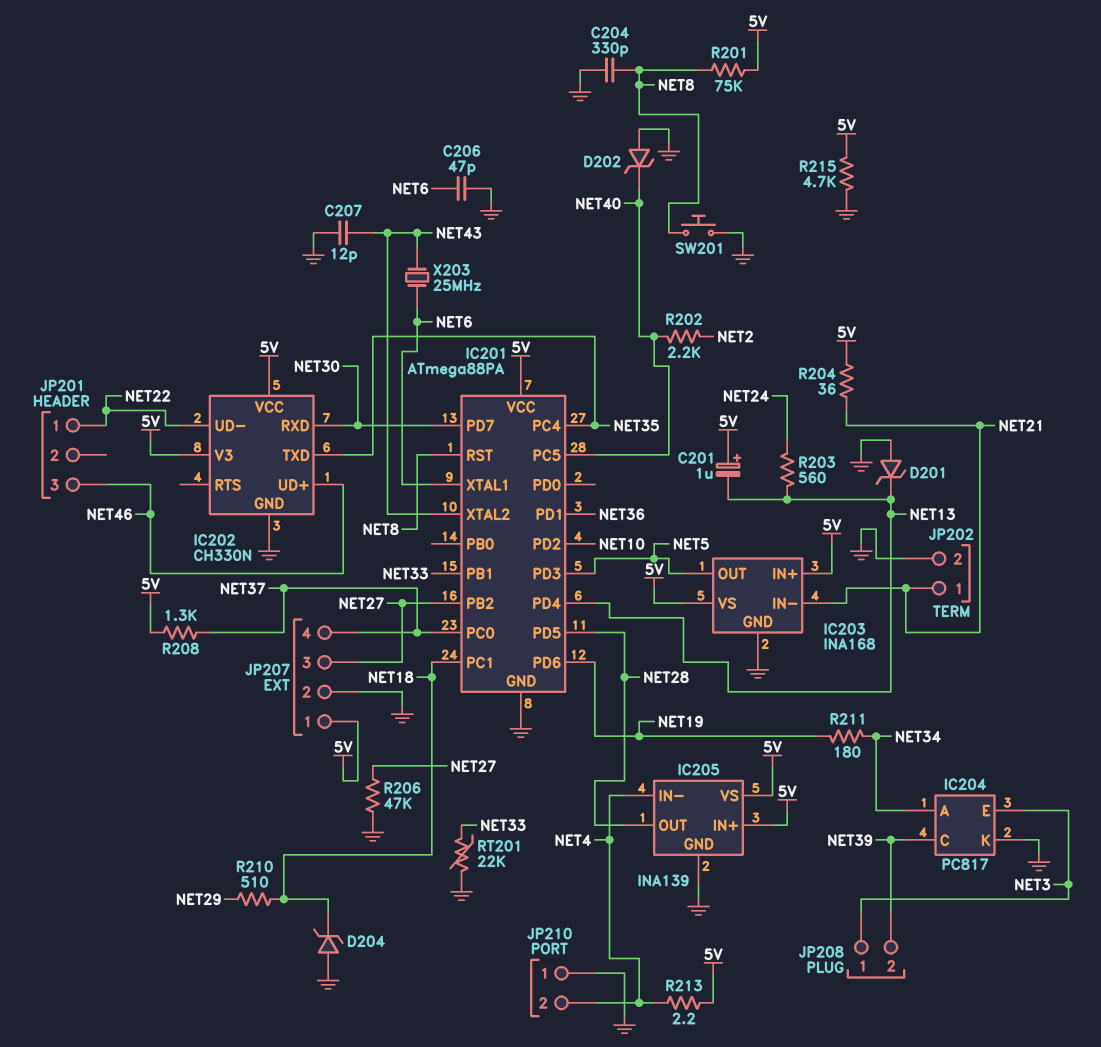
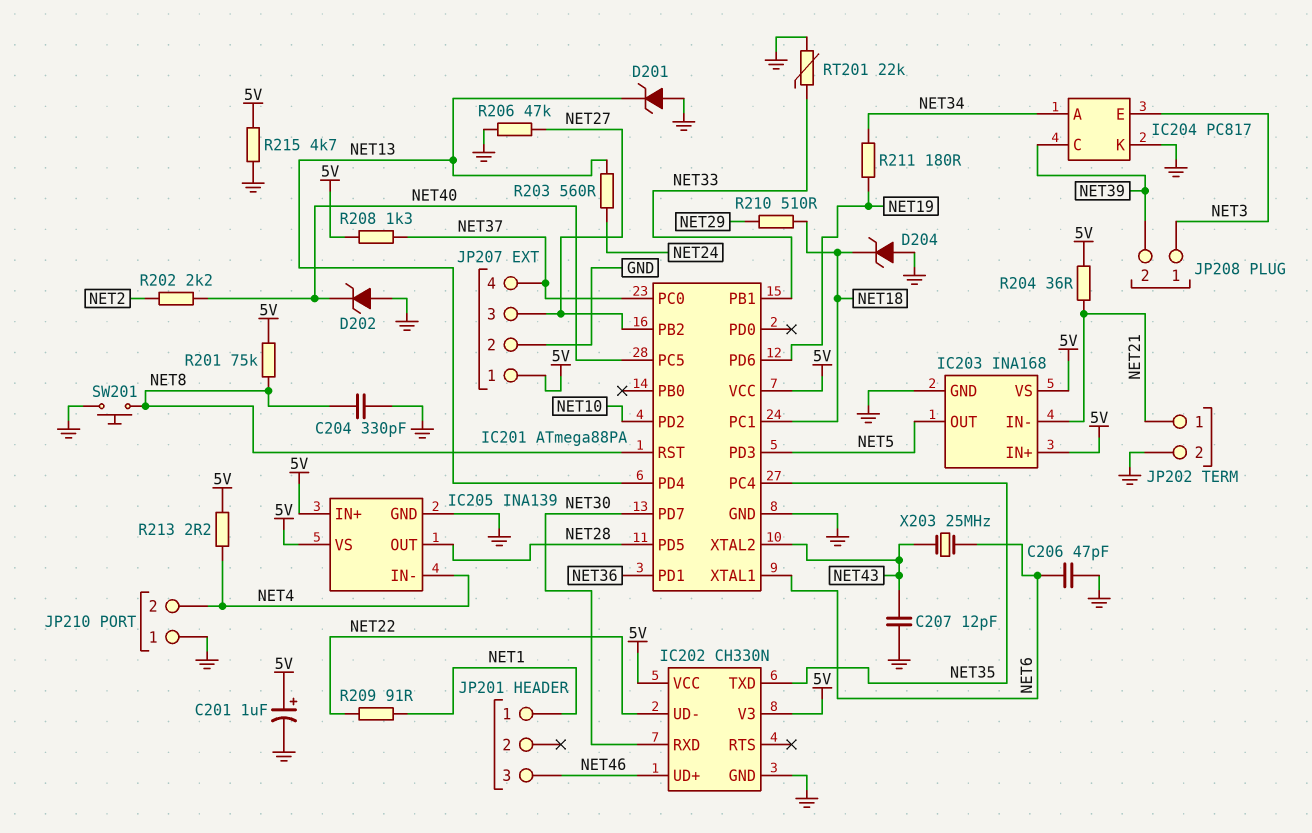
C201: 1uF (plus 5V, minus NET13) -> 1uF (plus 5V, minus GND)
JP201 pin 1: NET22 -> NET1
R209: none -> 91 (NET1, NET22)

